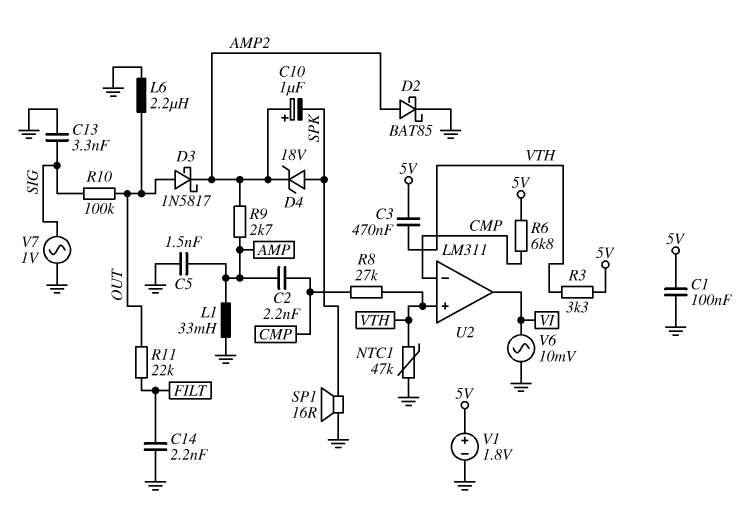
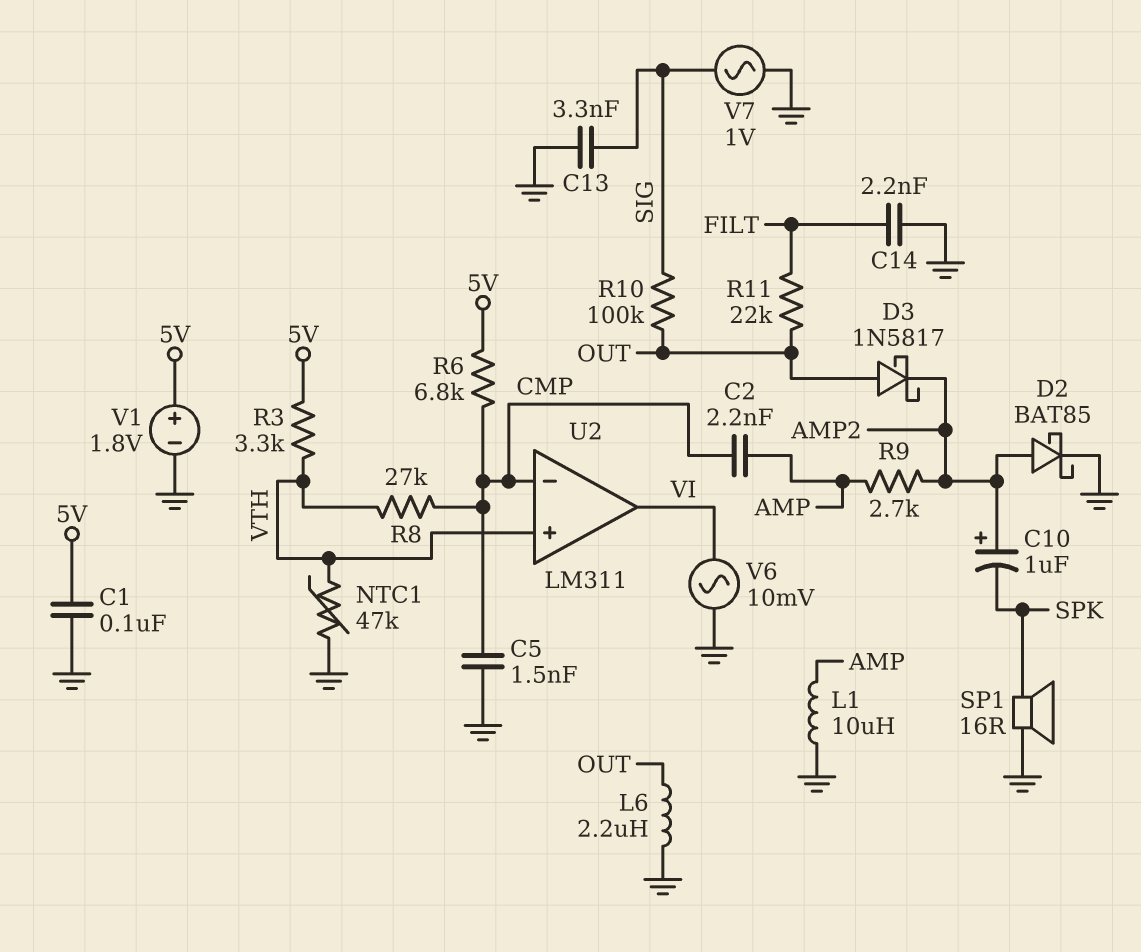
C3: 470nF (5V, VTH) -> none
C5: 1.5nF (AMP, GND) -> 1.5nF (CMP, GND)
D4: zener 18V (A SPK, K AMP2) -> none
L1: 33mH (AMP, GND) -> 10uH (AMP, GND)

